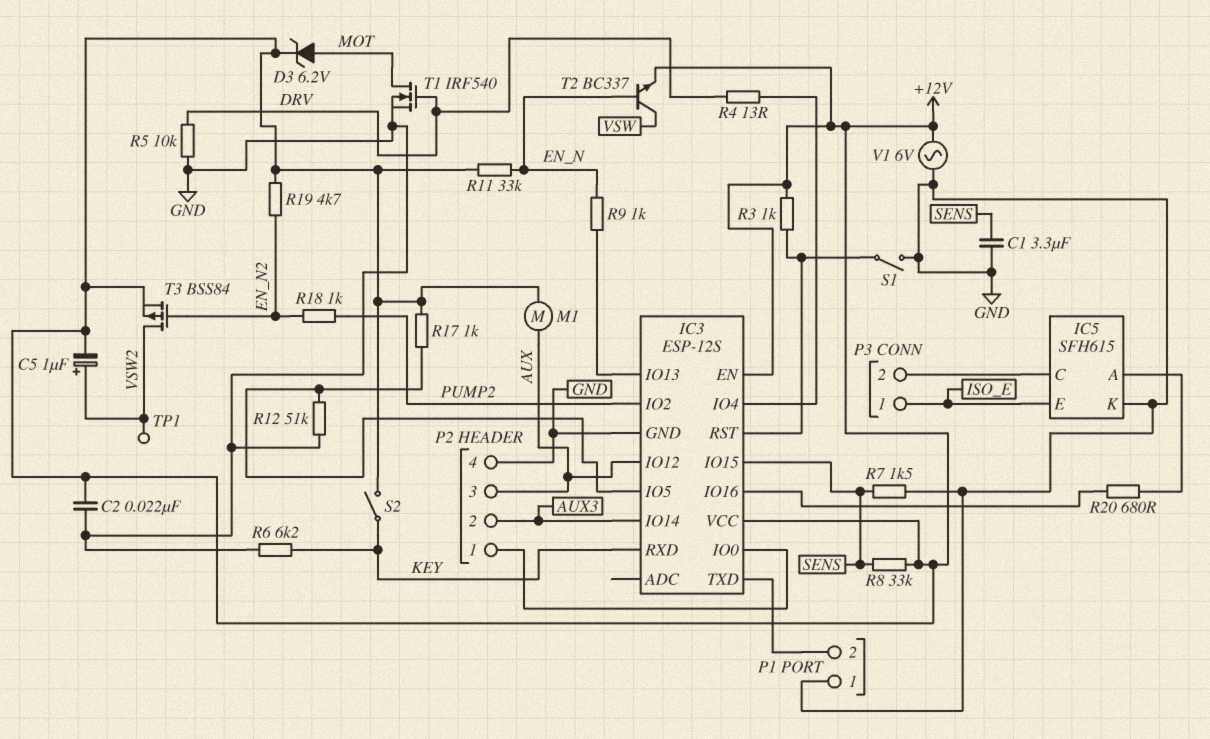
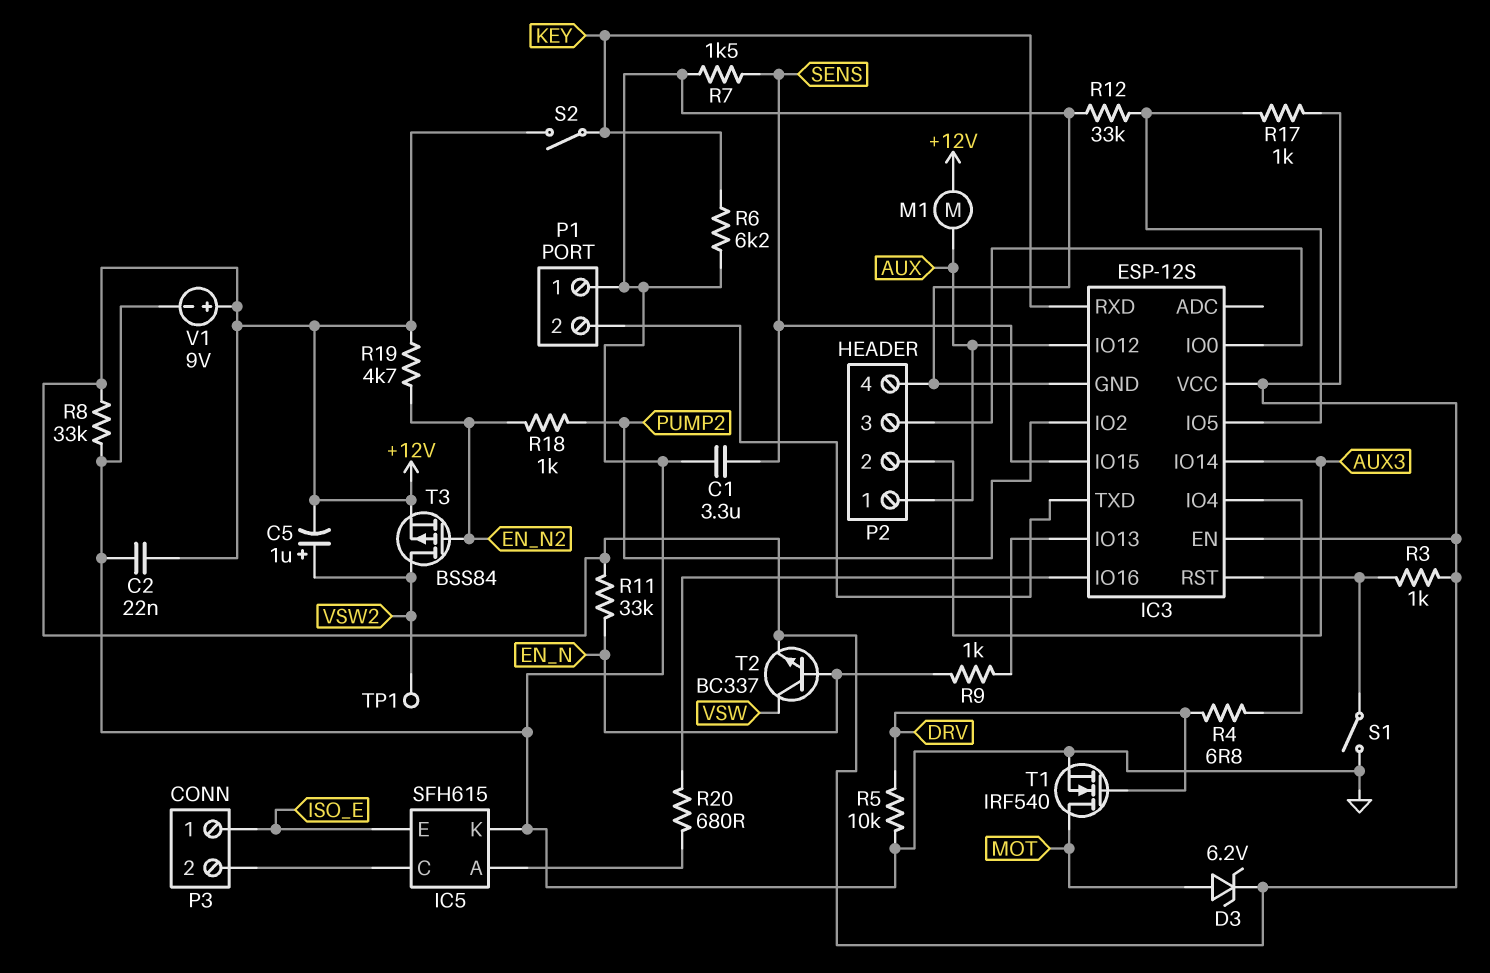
P2 pin 1: IC3/IO0 -> AUX
P2 pin 3: AUX -> IC3/IO0
R4: 13 (DRV, IC3/IO4) -> 6.8 (DRV, IC3/IO4)
R8: 33k (+12V, SENS) -> 33k (+12V, GND)
R12: 51k (GND, IC3/IO5) -> 33k (GND, IC3/IO5)
V1: AC 6V (+12V, GND) -> 9V (plus +12V, minus GND)

